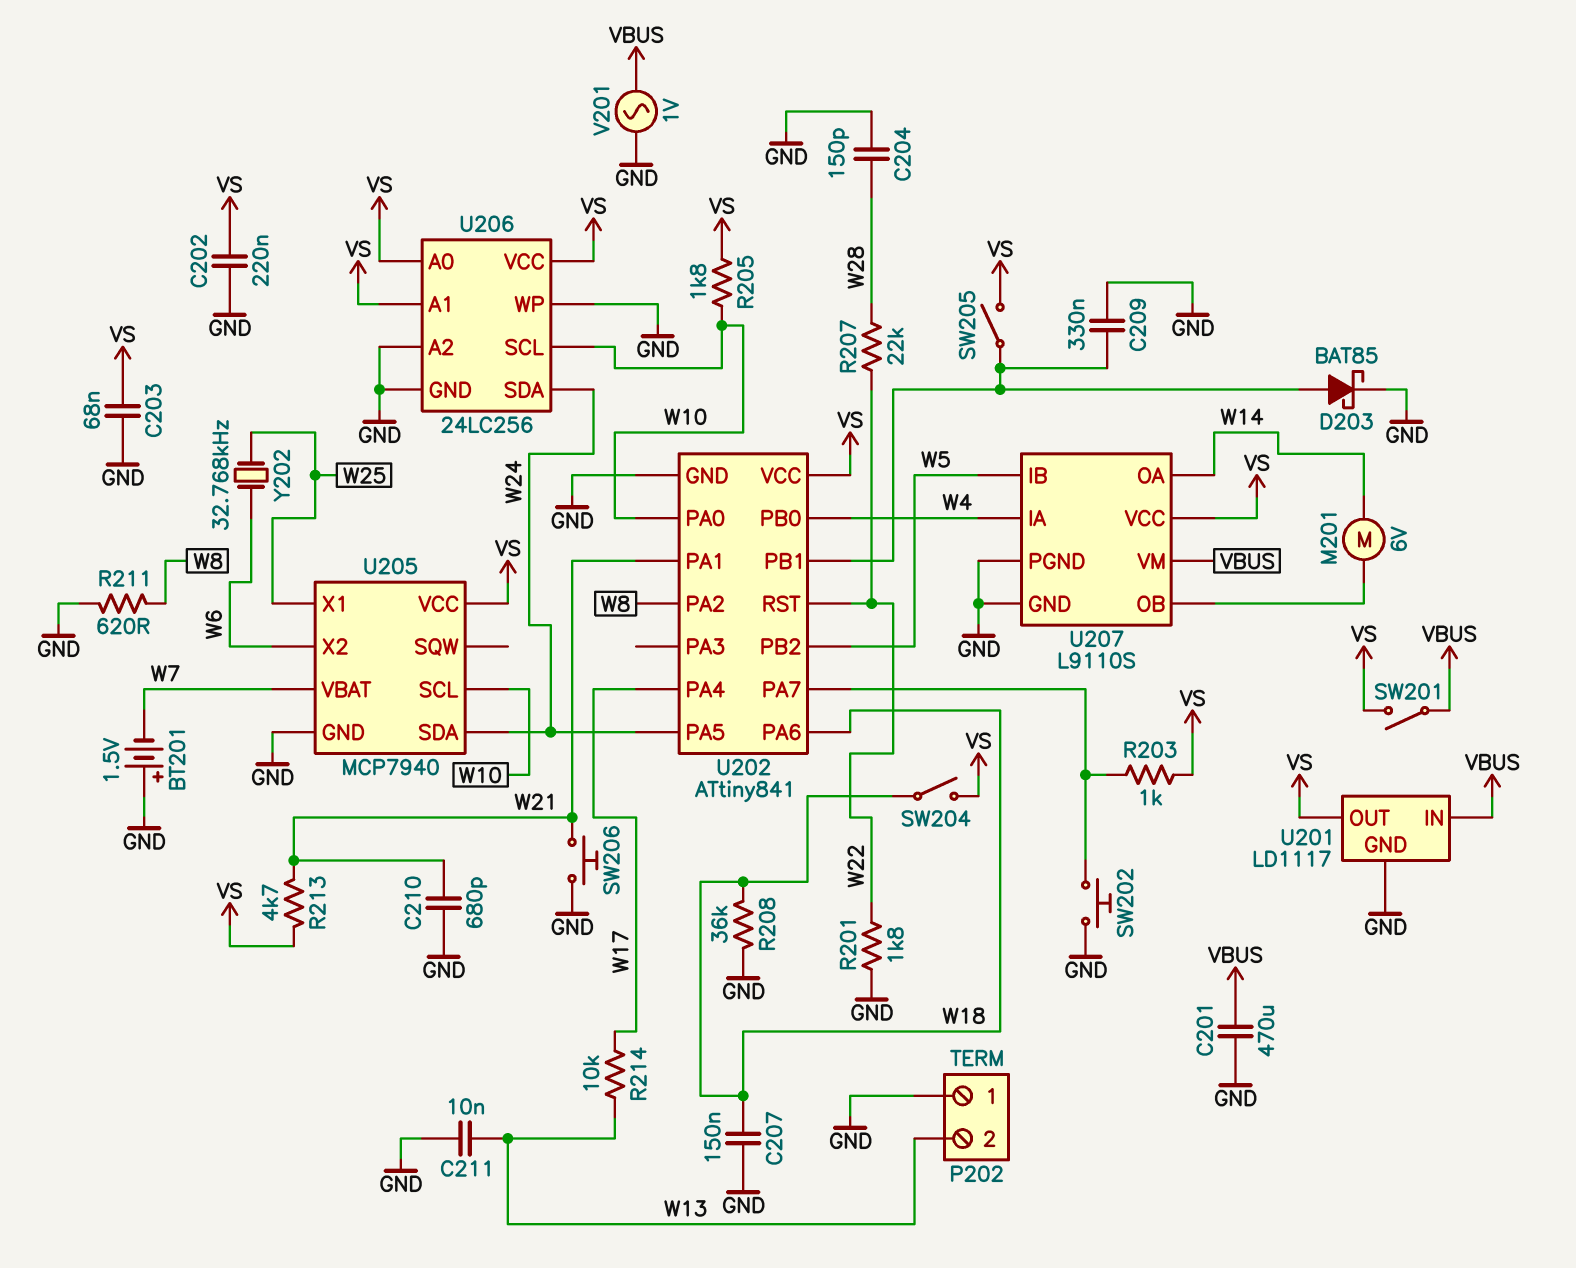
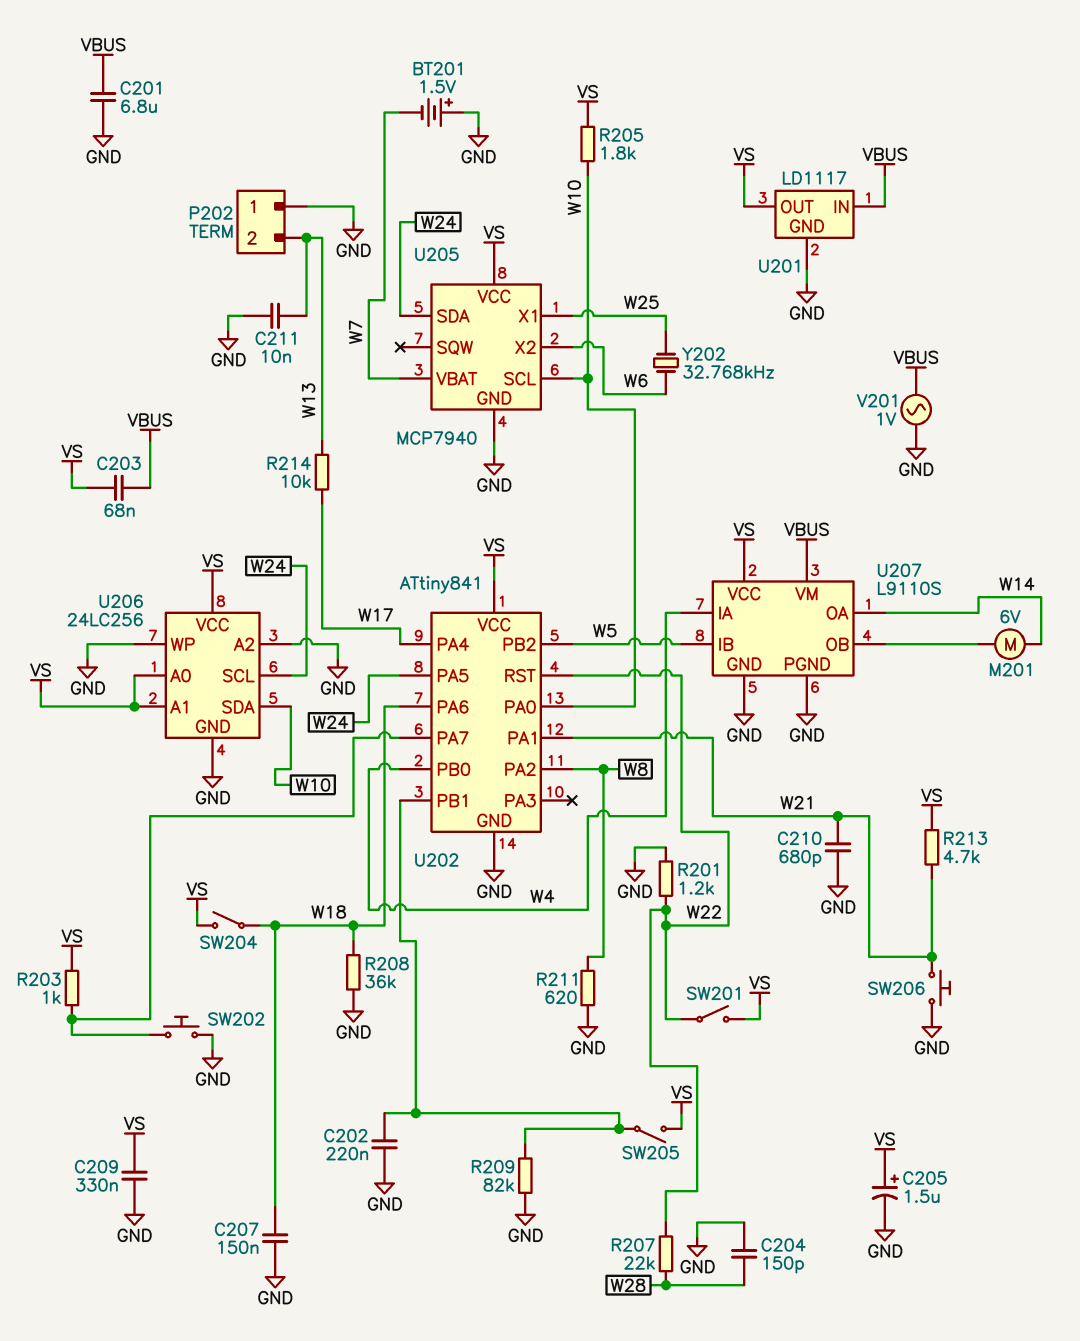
C201: 470uF (GND, VBUS) -> 6.8uF (GND, VBUS)
C202: 220nF (GND, VS) -> 220nF (GND, U202/PB1)
C203: 68nF (GND, VS) -> 68nF (VBUS, VS)
C205: none -> 1.5uF (plus VS, minus GND)
C209: 330nF (GND, U202/PB1) -> 330nF (GND, VS)
D203: schottky BAT85 (A U202/PB1, K GND) -> none
R201: 1.8k (GND, W22) -> 1.2k (GND, W22)
R209: none -> 82k (GND, U202/PB1)
SW201: switch (VBUS, VS) -> switch (VS, W22)
U206 pin SCL: W10 -> W24
U206 pin SDA: W24 -> W10

